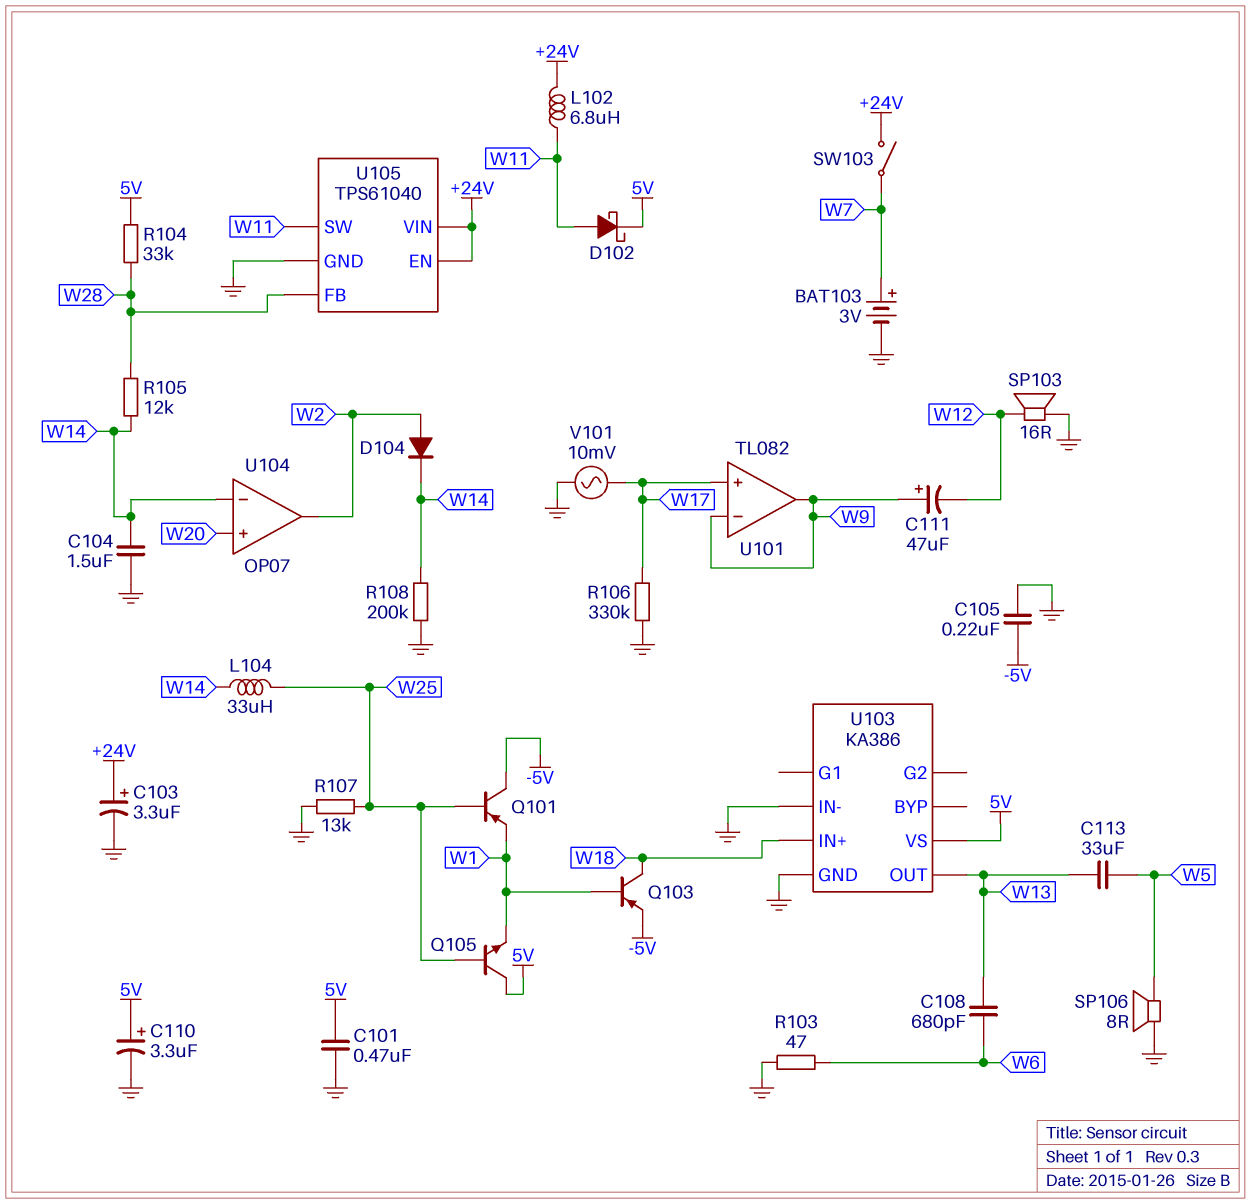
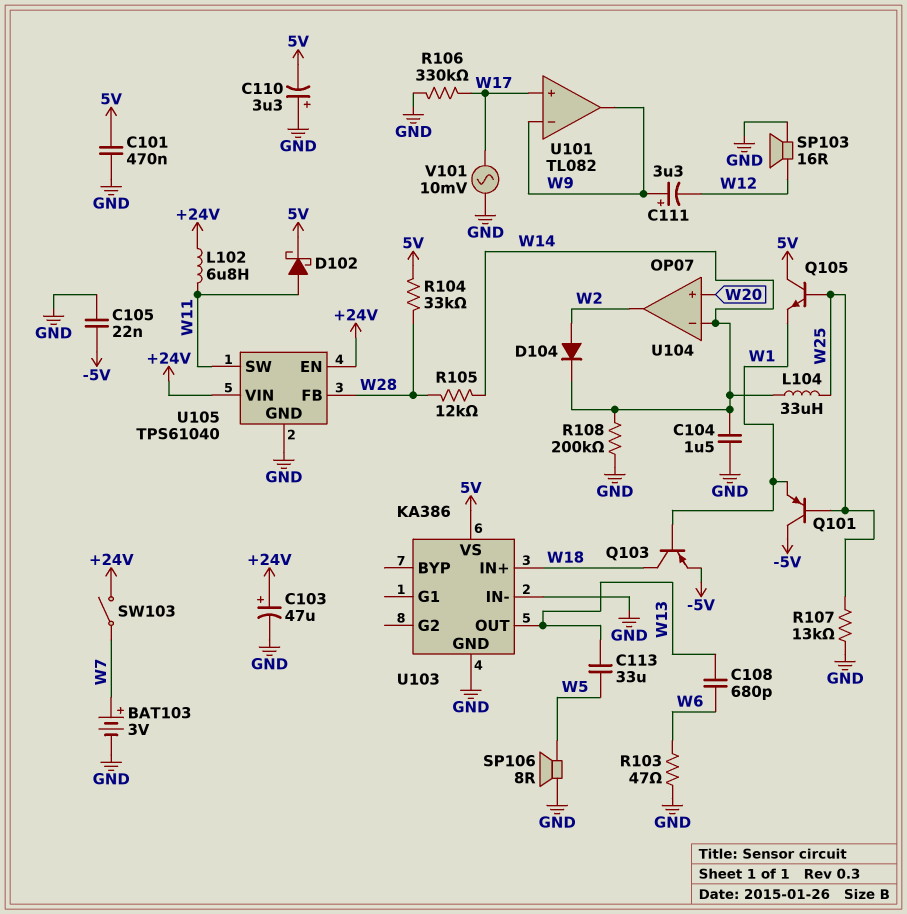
C103: 3.3uF (plus +24V, minus GND) -> 47uF (plus +24V, minus GND)
C105: 220nF (-5V, GND) -> 22nF (-5V, GND)
C110: 3.3uF (plus 5V, minus GND) -> 3.3uF (plus GND, minus 5V)
C111: 47uF (plus W9, minus W12) -> 3.3uF (plus W9, minus W12)

